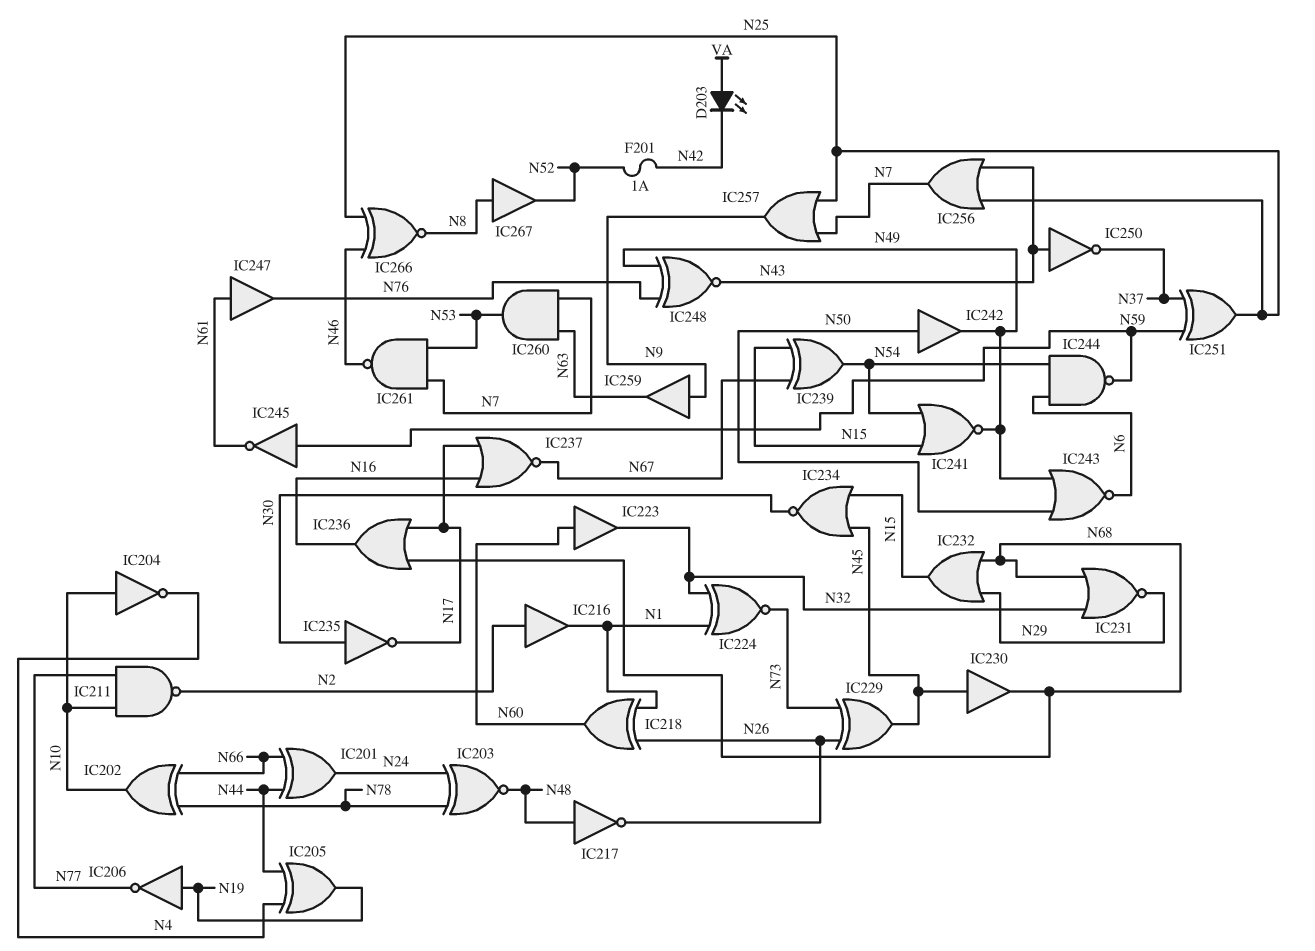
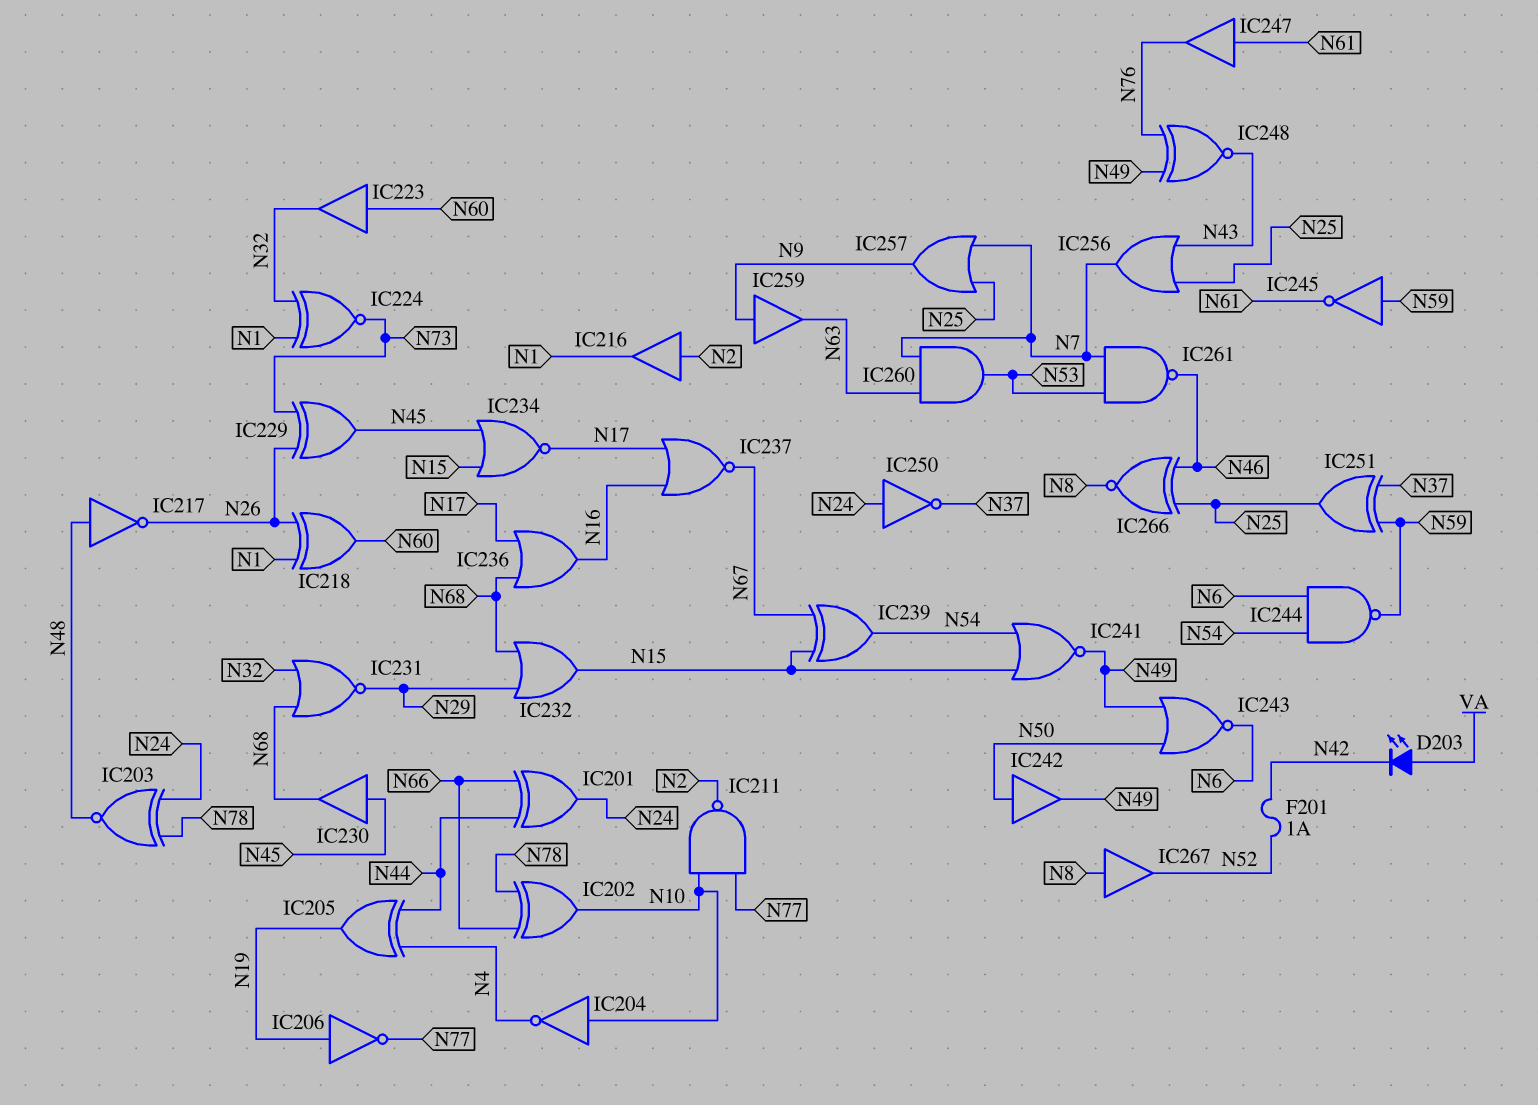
IC234: NOR (in N15, in N45, out N30) -> NOR (in N15, in N45, out N17)
IC235: NOT (in N30, out N17) -> none
IC250: NOT (in N43, out N37) -> NOT (in N24, out N37)

